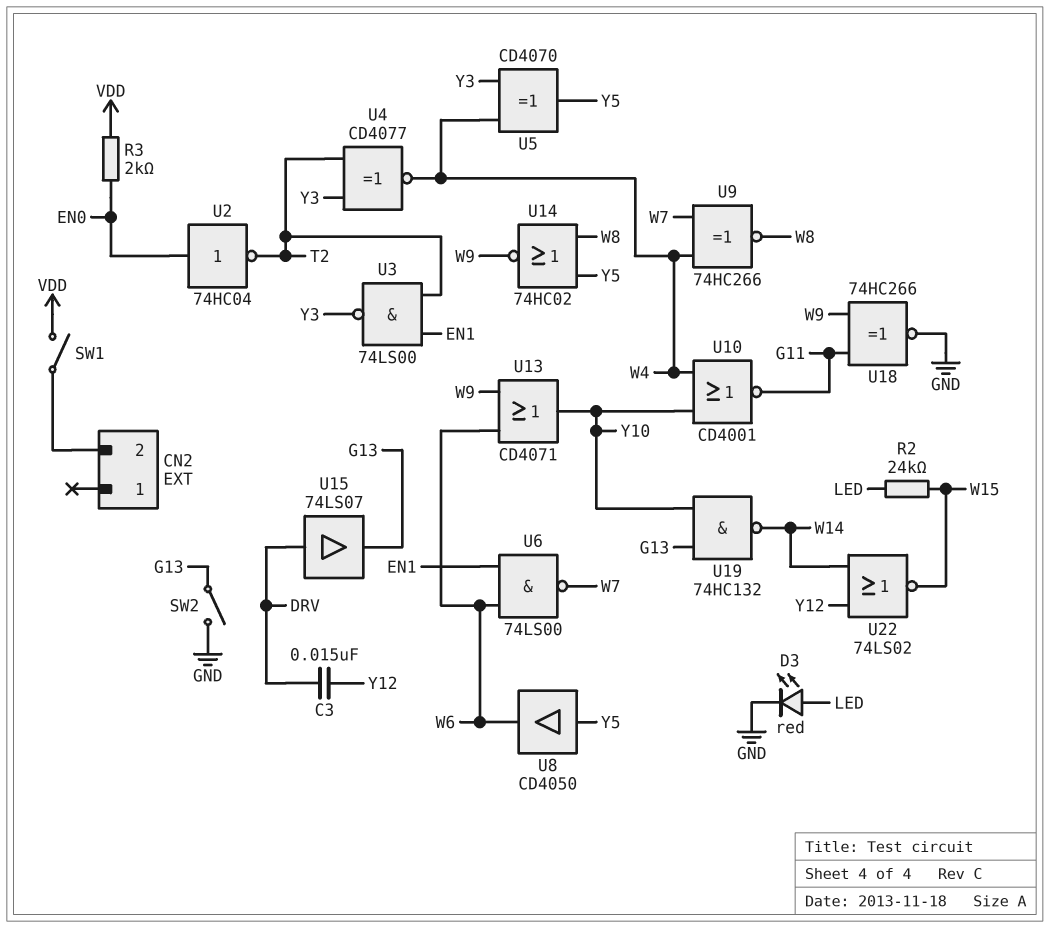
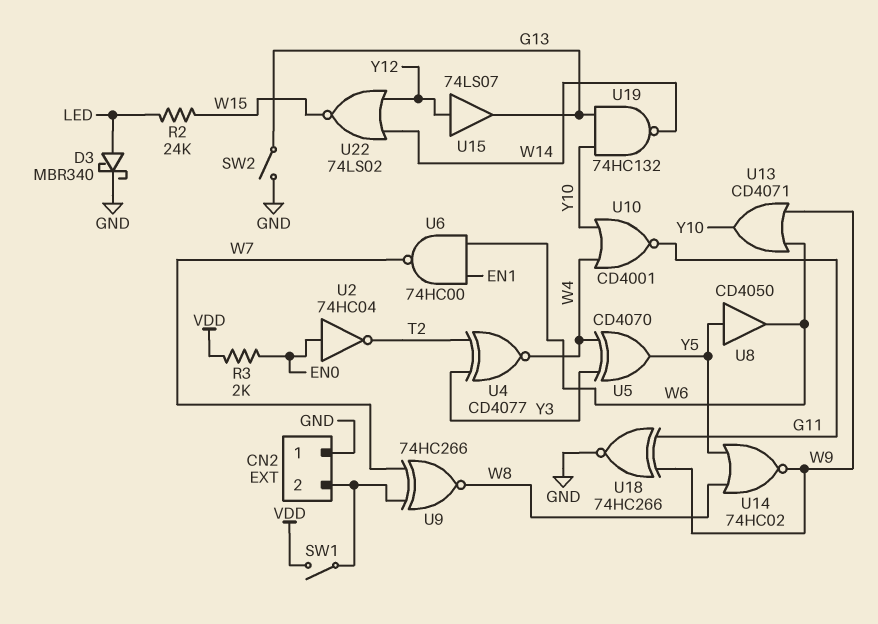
C3: 15nF (DRV, Y12) -> none
CN2 pin 1: none -> GND
D3: LED red (A LED, K GND) -> schottky MBR340 (A LED, K GND)
U3: NAND 74LS00 (in EN1, in T2, out Y3) -> none
U6: NAND 74LS00 (in EN1, in W6, out W7) -> NAND 74HC00 (in EN1, in W6, out W7)
U9: XNOR 74HC266 (in W4, in W7, out W8) -> XNOR 74HC266 (in CN2/2, in W7, out W8)
U15: buffer 74LS07 (in DRV, out G13) -> buffer 74LS07 (in Y12, out G13)

